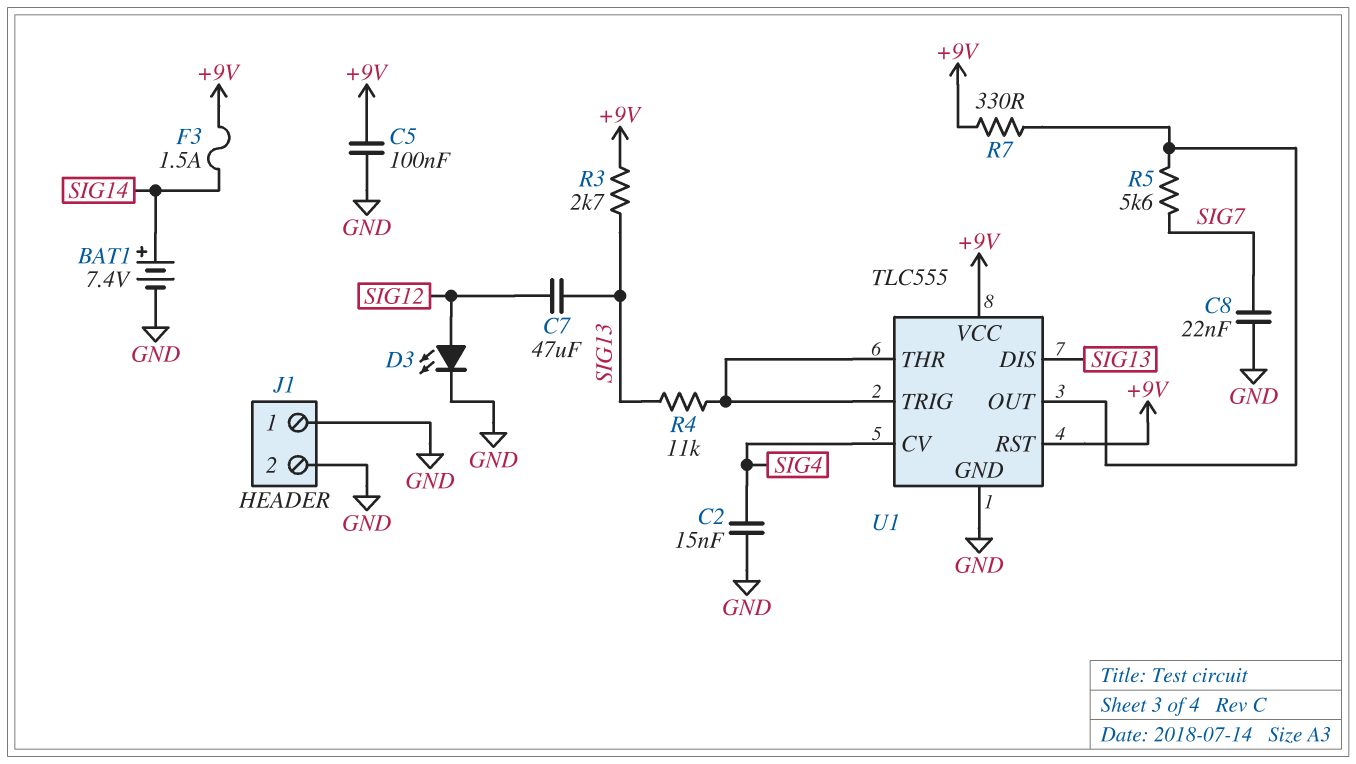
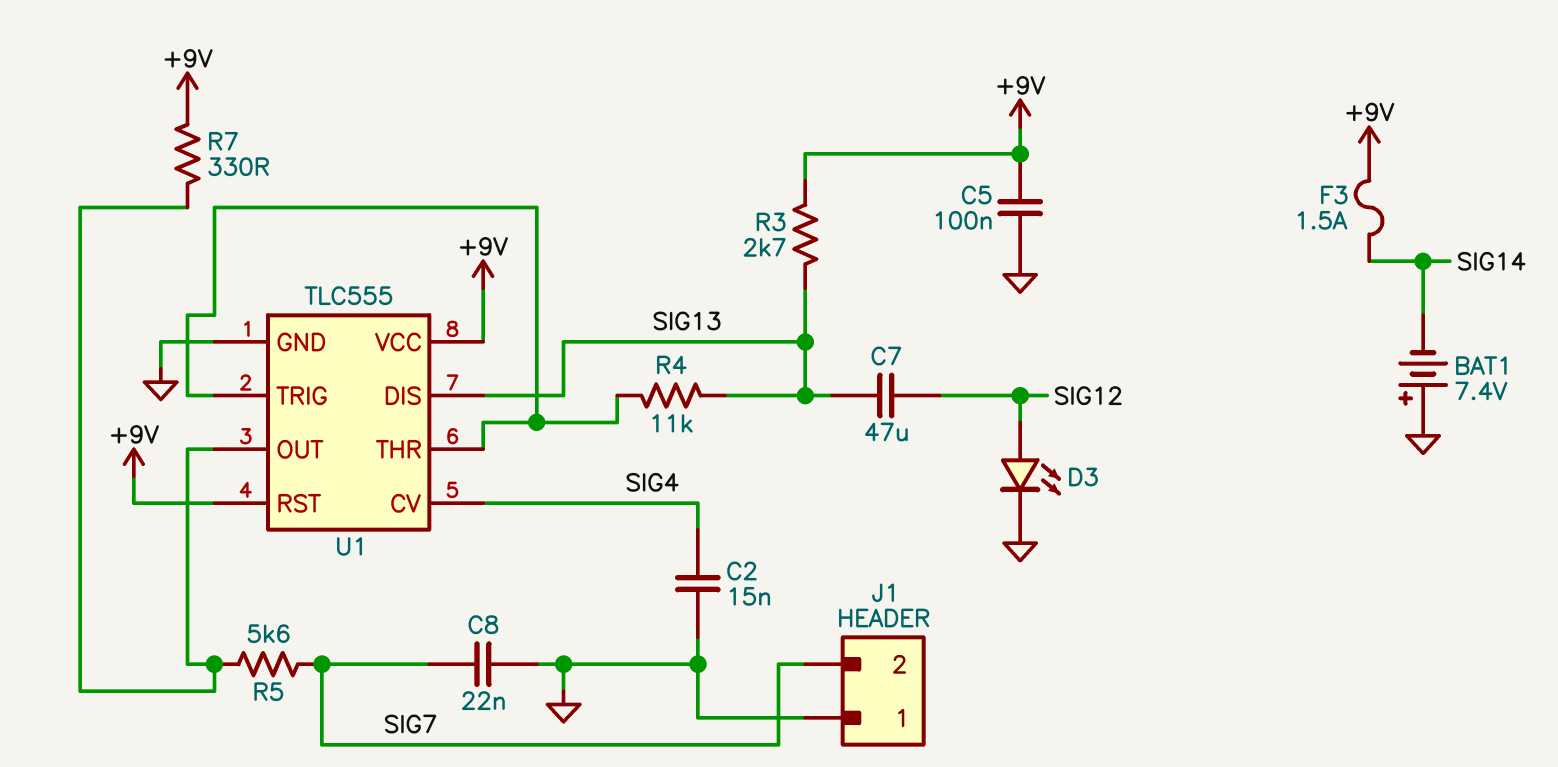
BAT1: 7.4V (plus SIG14, minus GND) -> 7.4V (plus GND, minus SIG14)
J1 pin 2: GND -> SIG7

